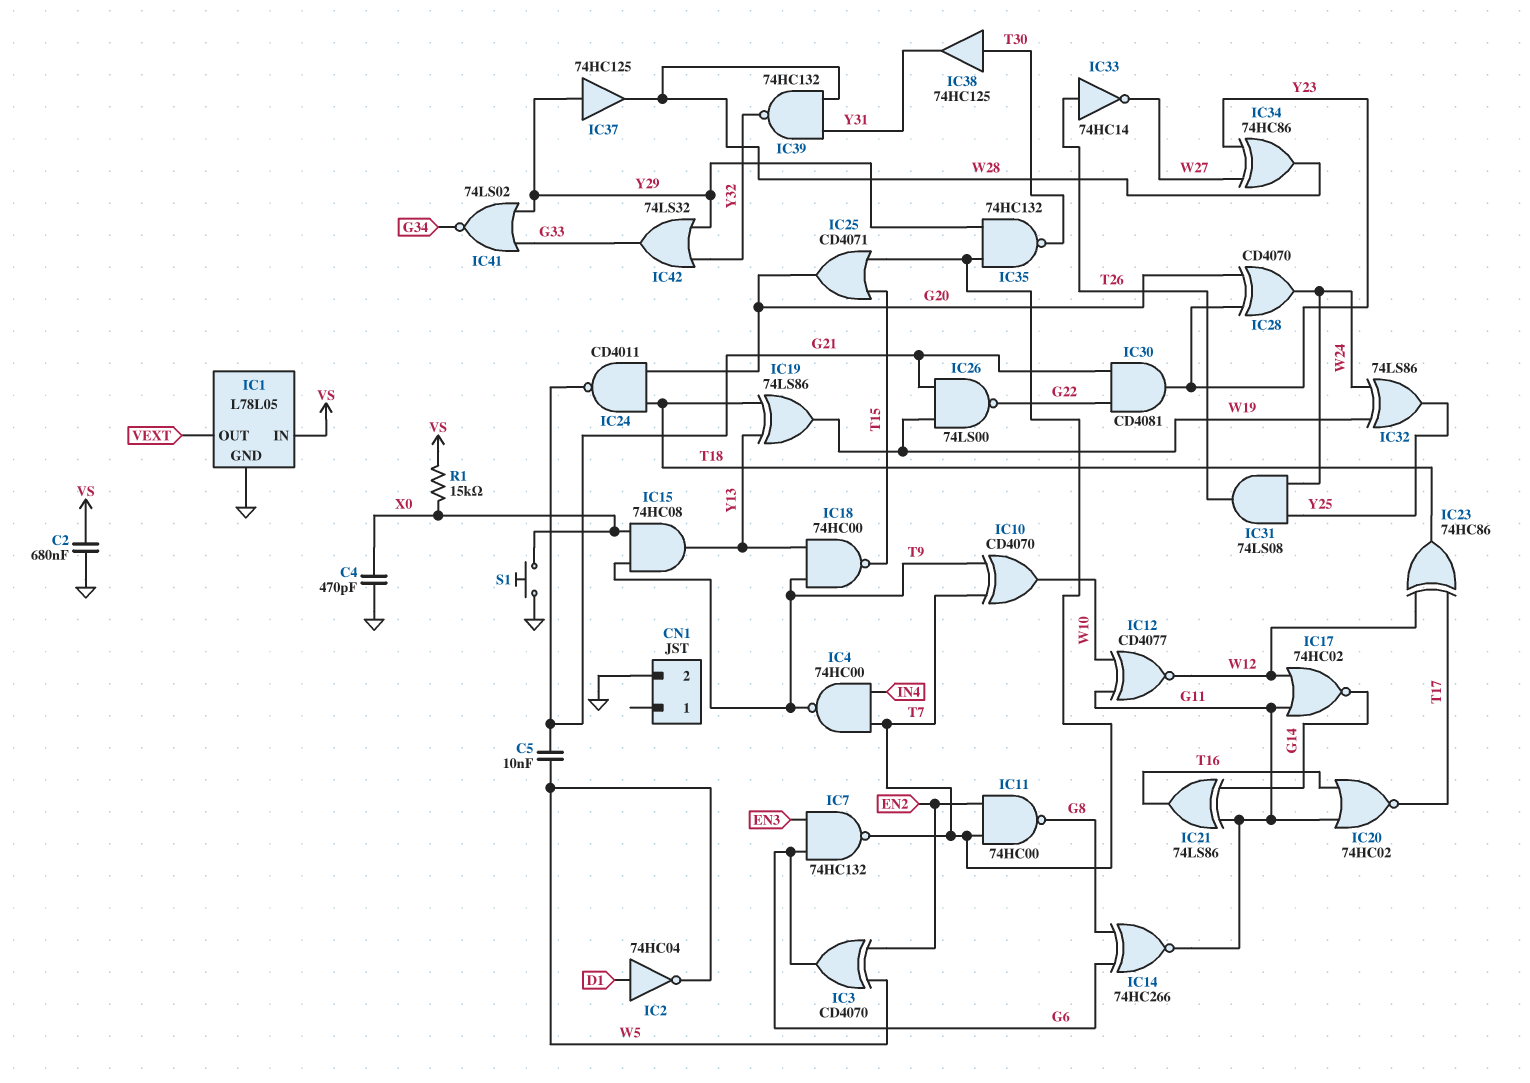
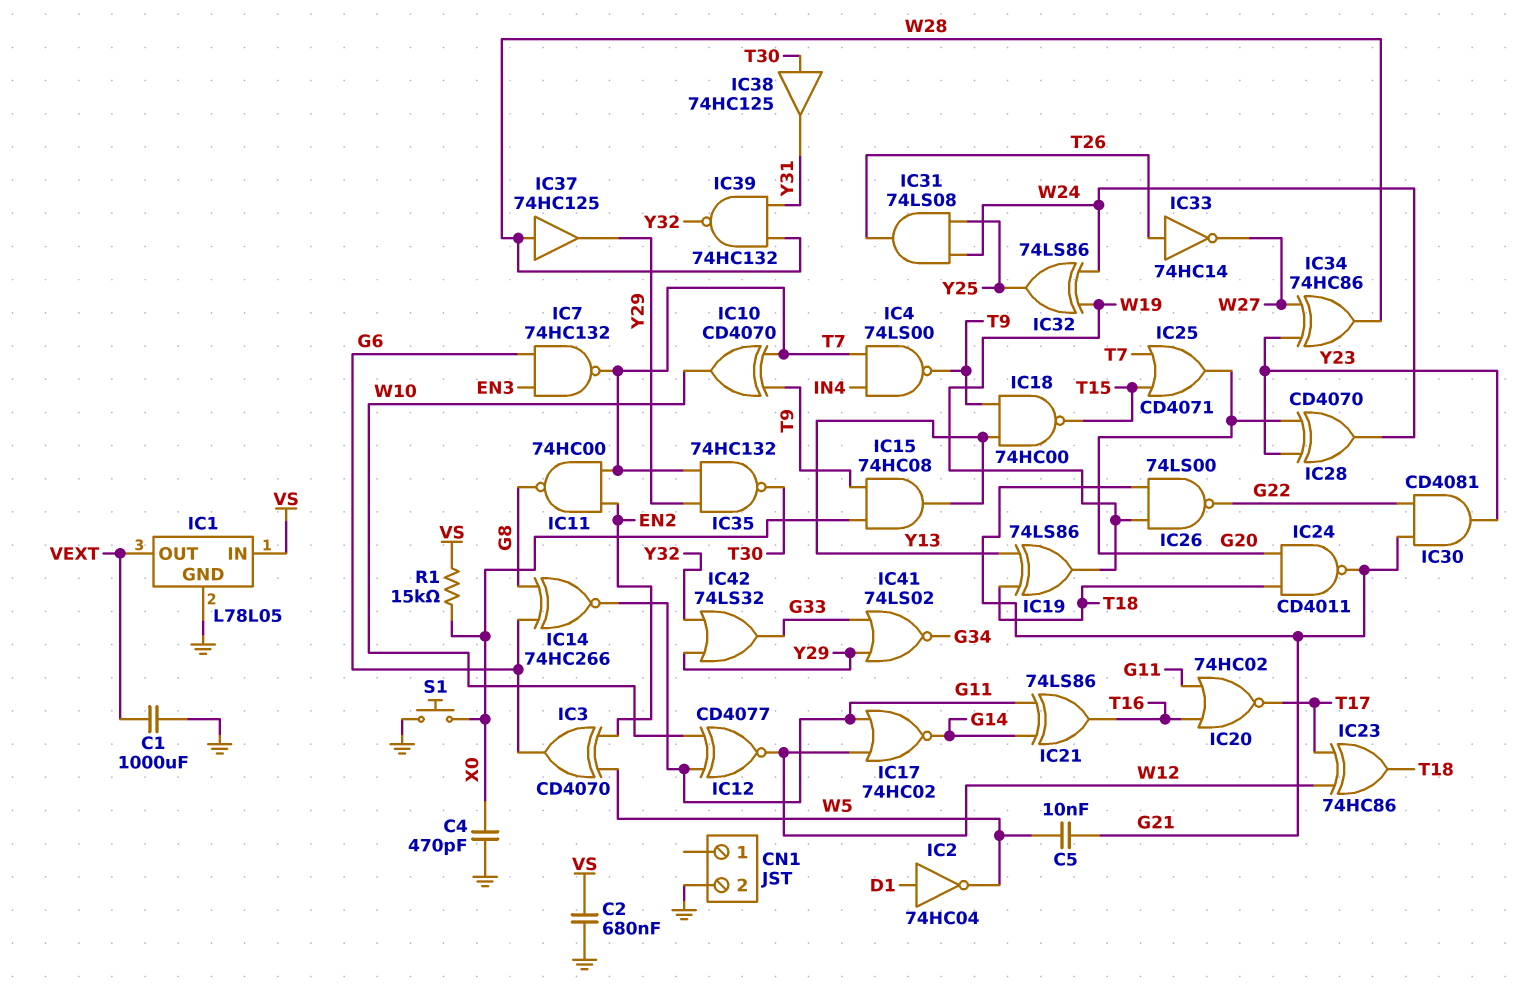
C1: none -> 1000uF (GND, VEXT)
IC4: NAND 74HC00 (in IN4, in T7, out T9) -> NAND 74LS00 (in IN4, in T7, out T9)
IC37: buffer 74HC125 (in Y29, out W28) -> buffer 74HC125 (in W28, out Y29)

